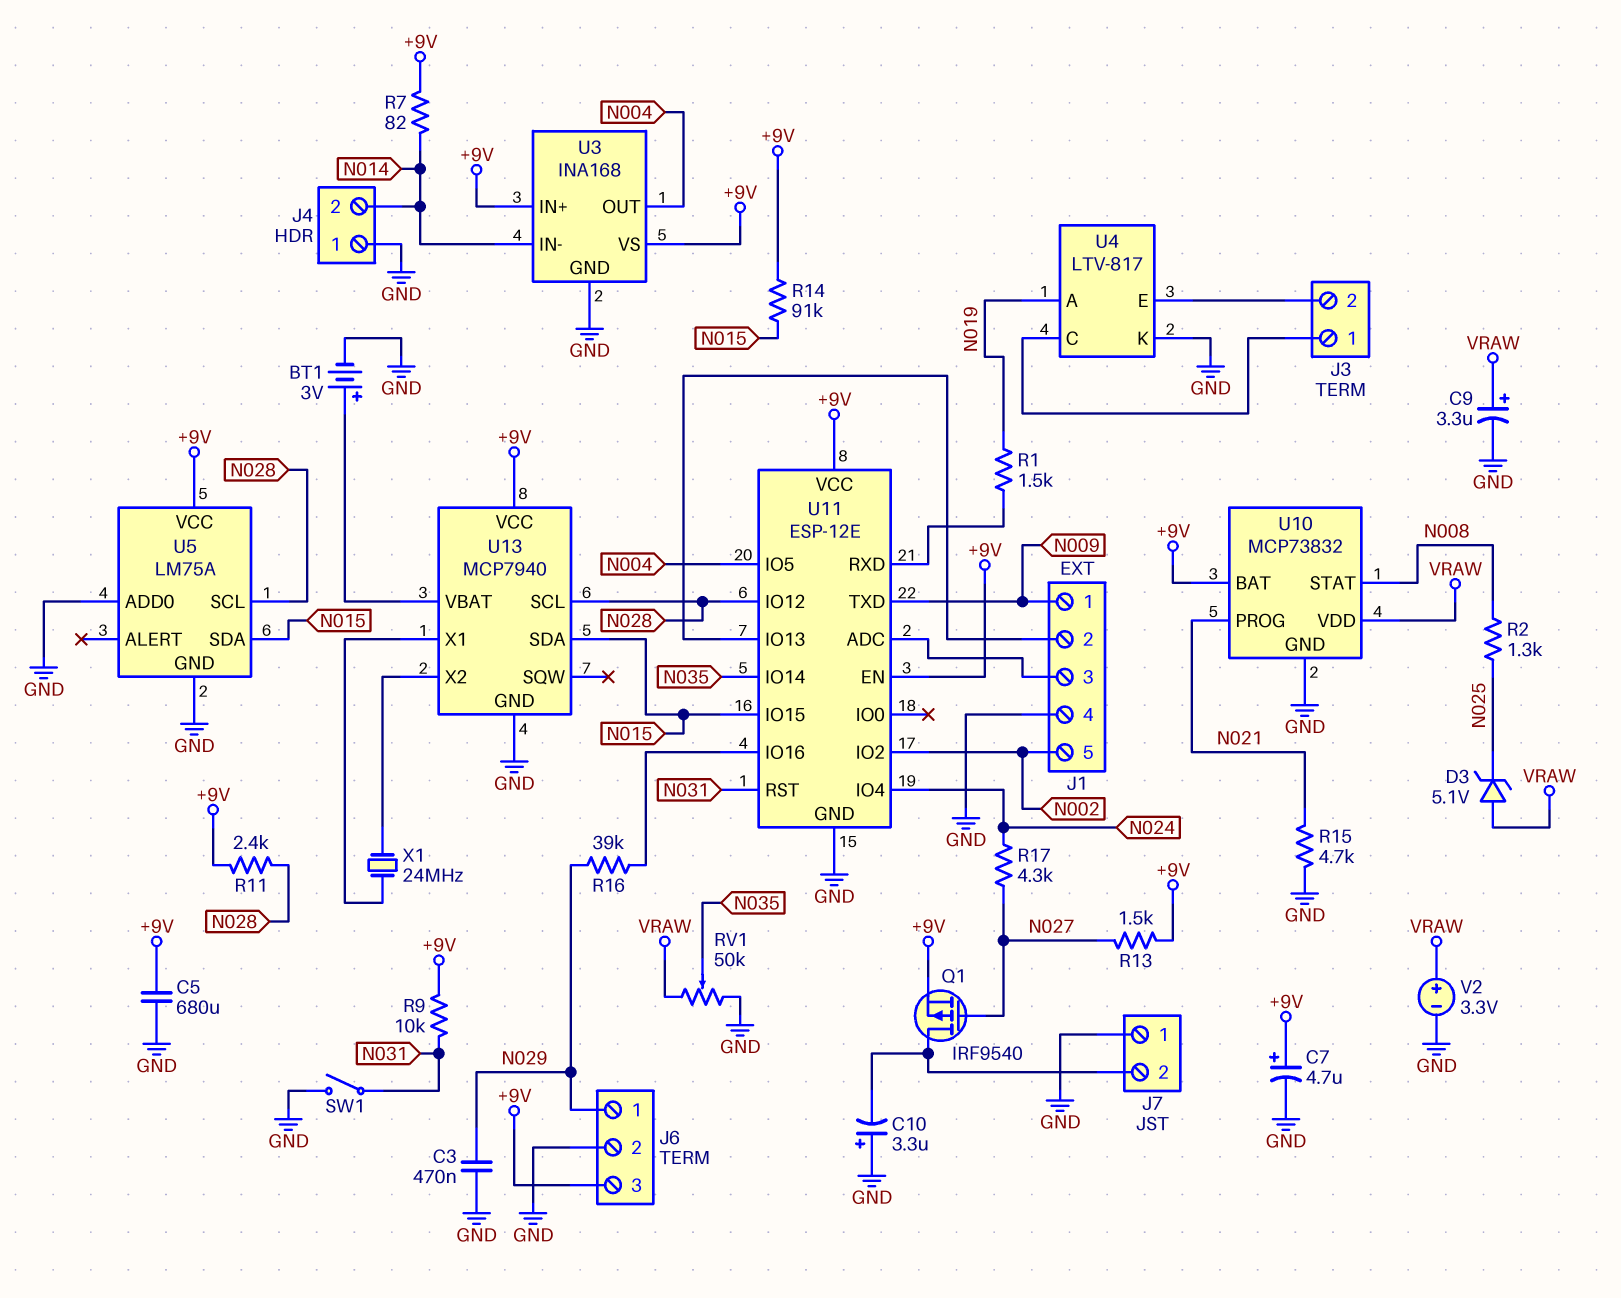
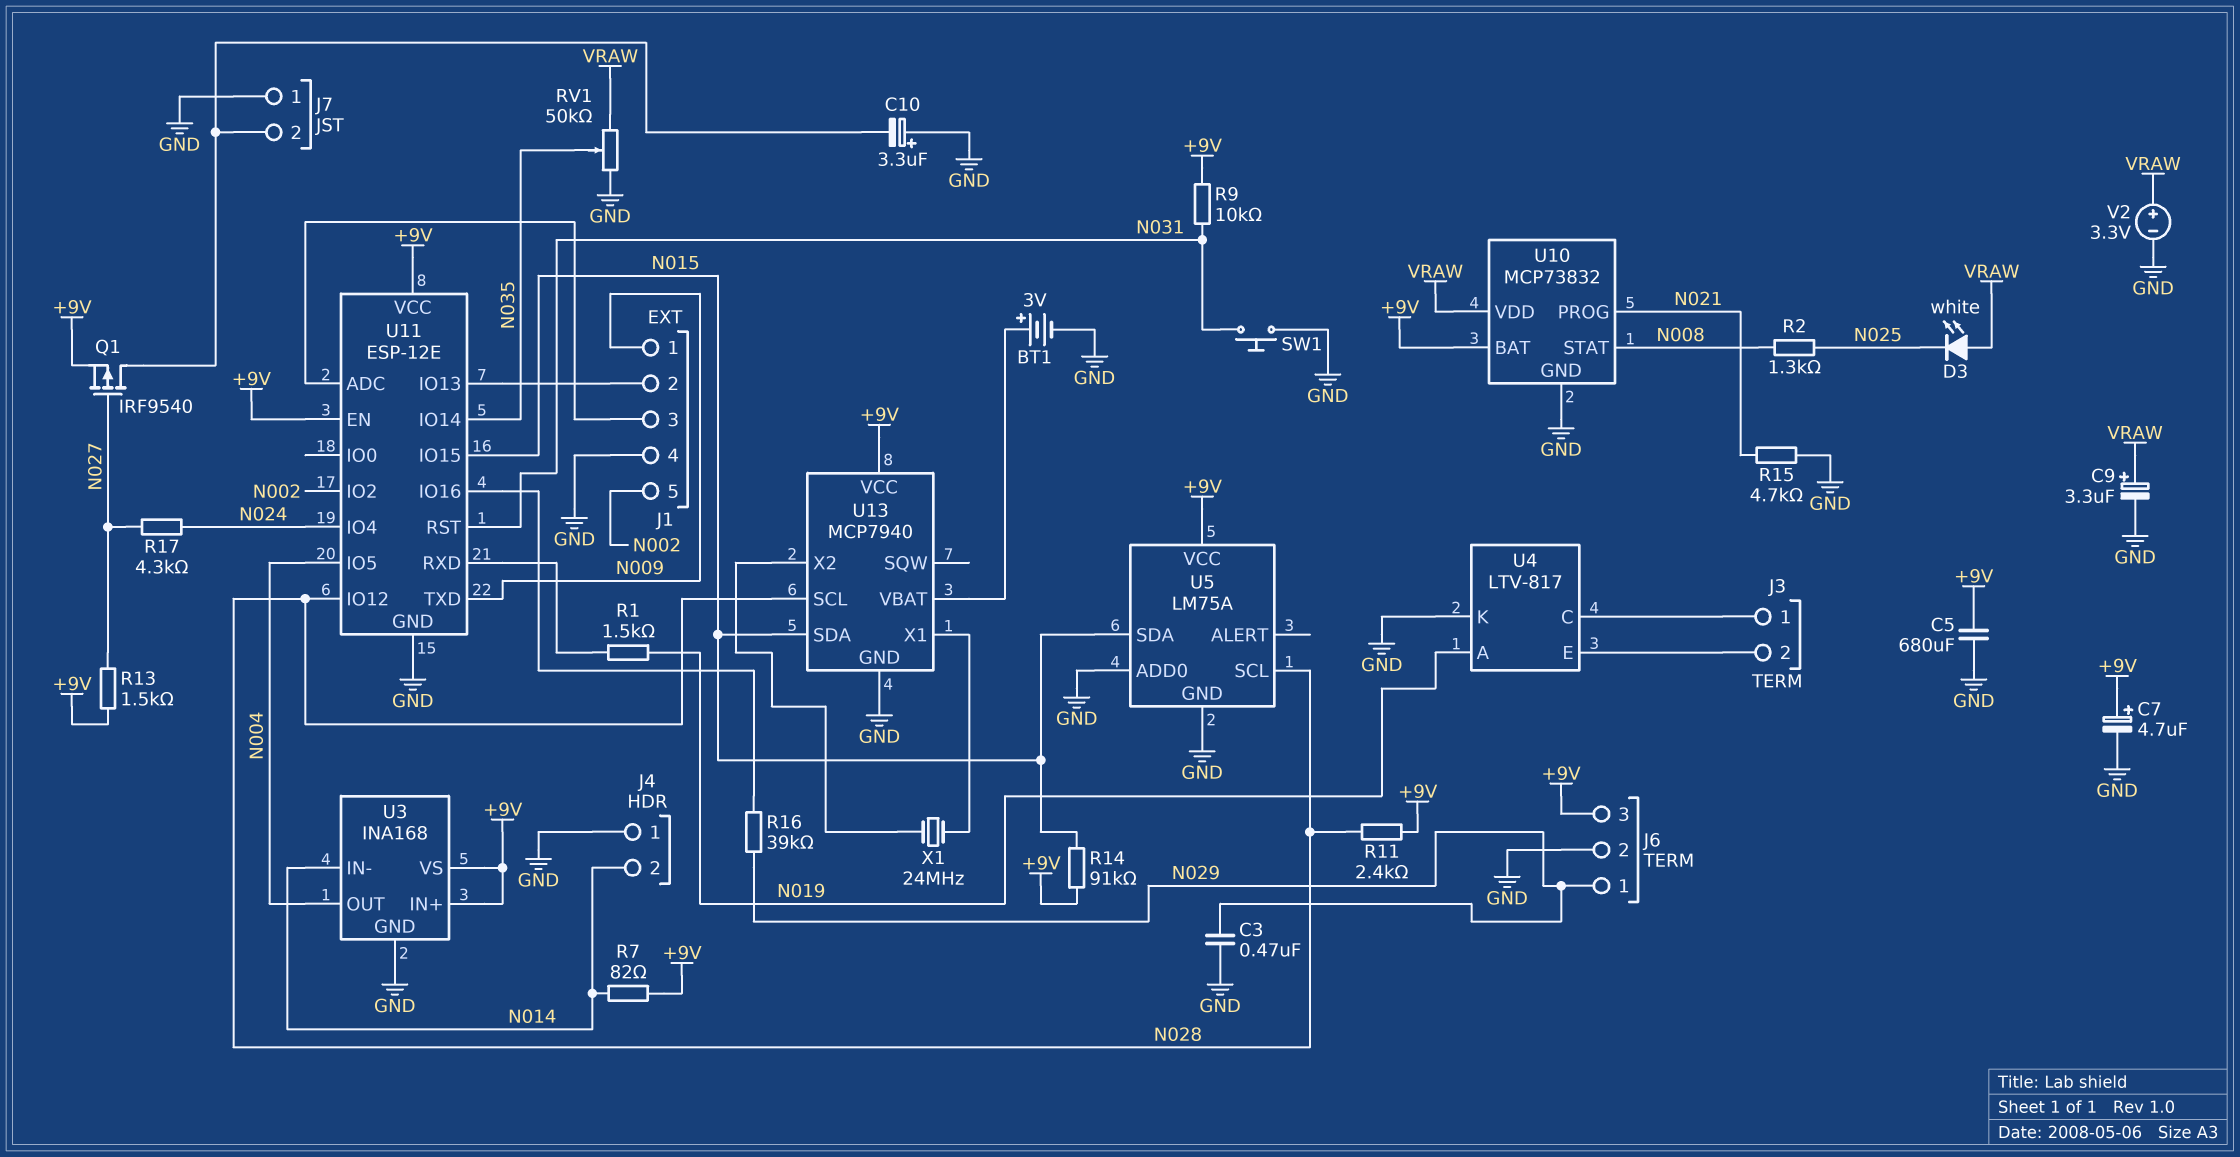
D3: zener 5.1V (A VRAW, K N025) -> LED white (A VRAW, K N025)
SW1: switch (GND, N031) -> button (GND, N031)

